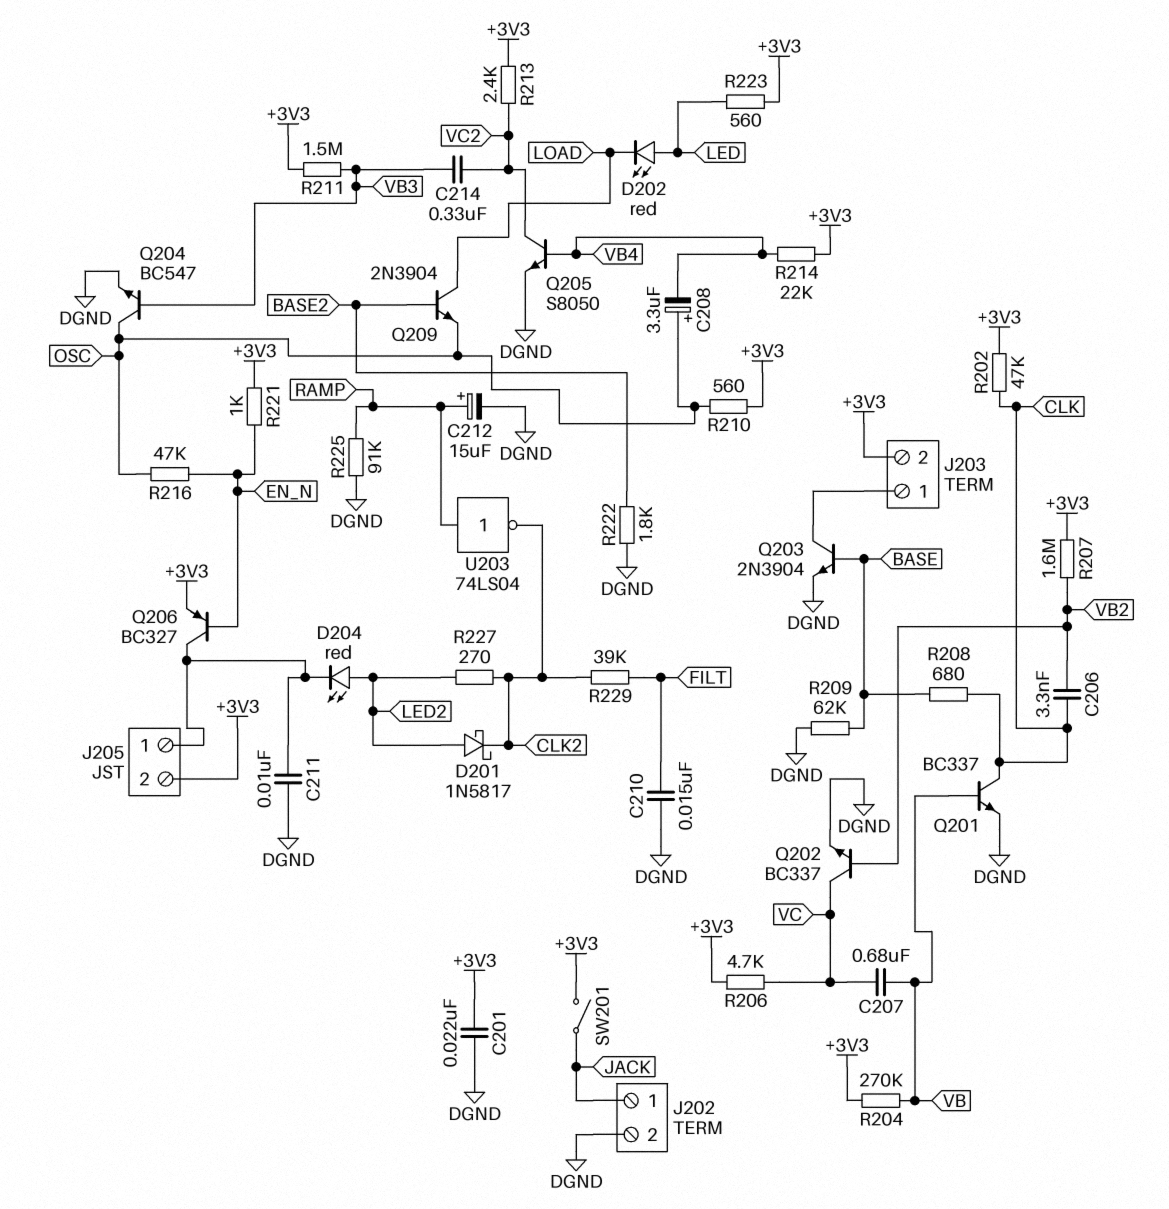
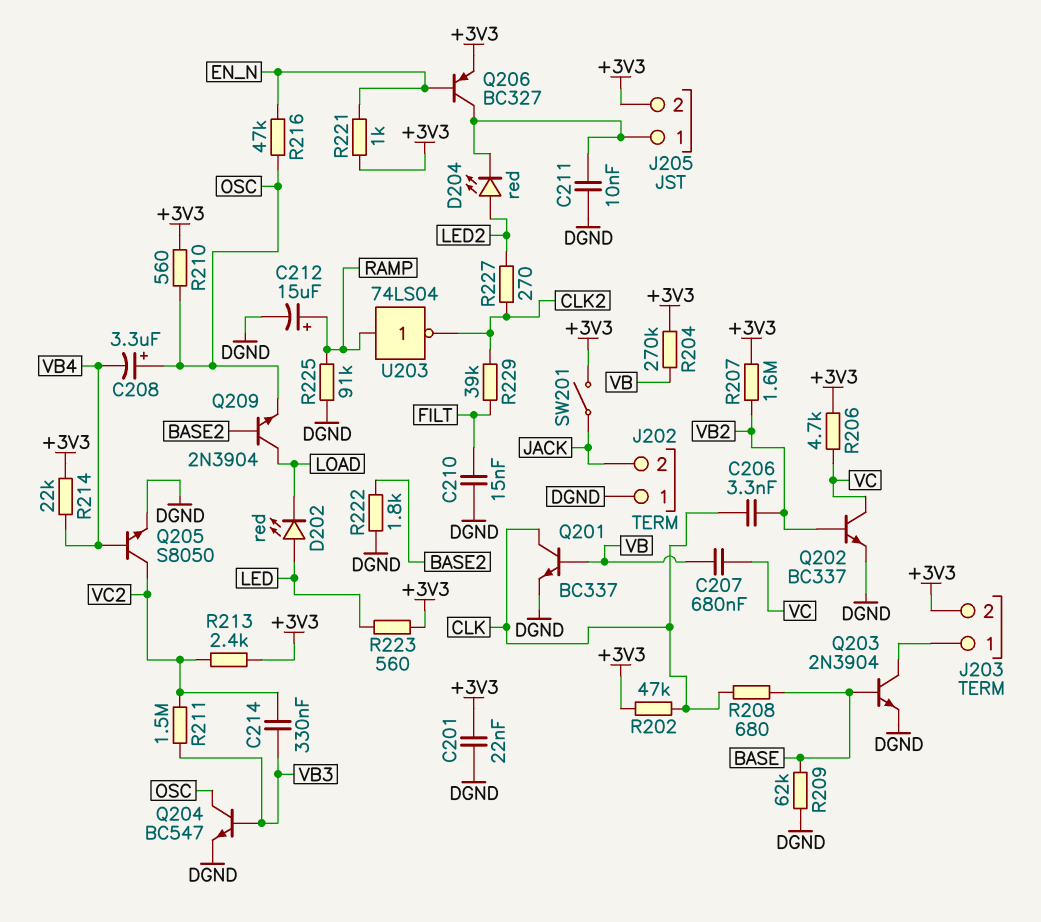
D201: schottky 1N5817 (A LED2, K CLK2) -> none
J202 pin 1: JACK -> DGND
J202 pin 2: DGND -> JACK
R211: 1.5M (+3V3, VB3) -> 1.5M (VB3, VC2)

